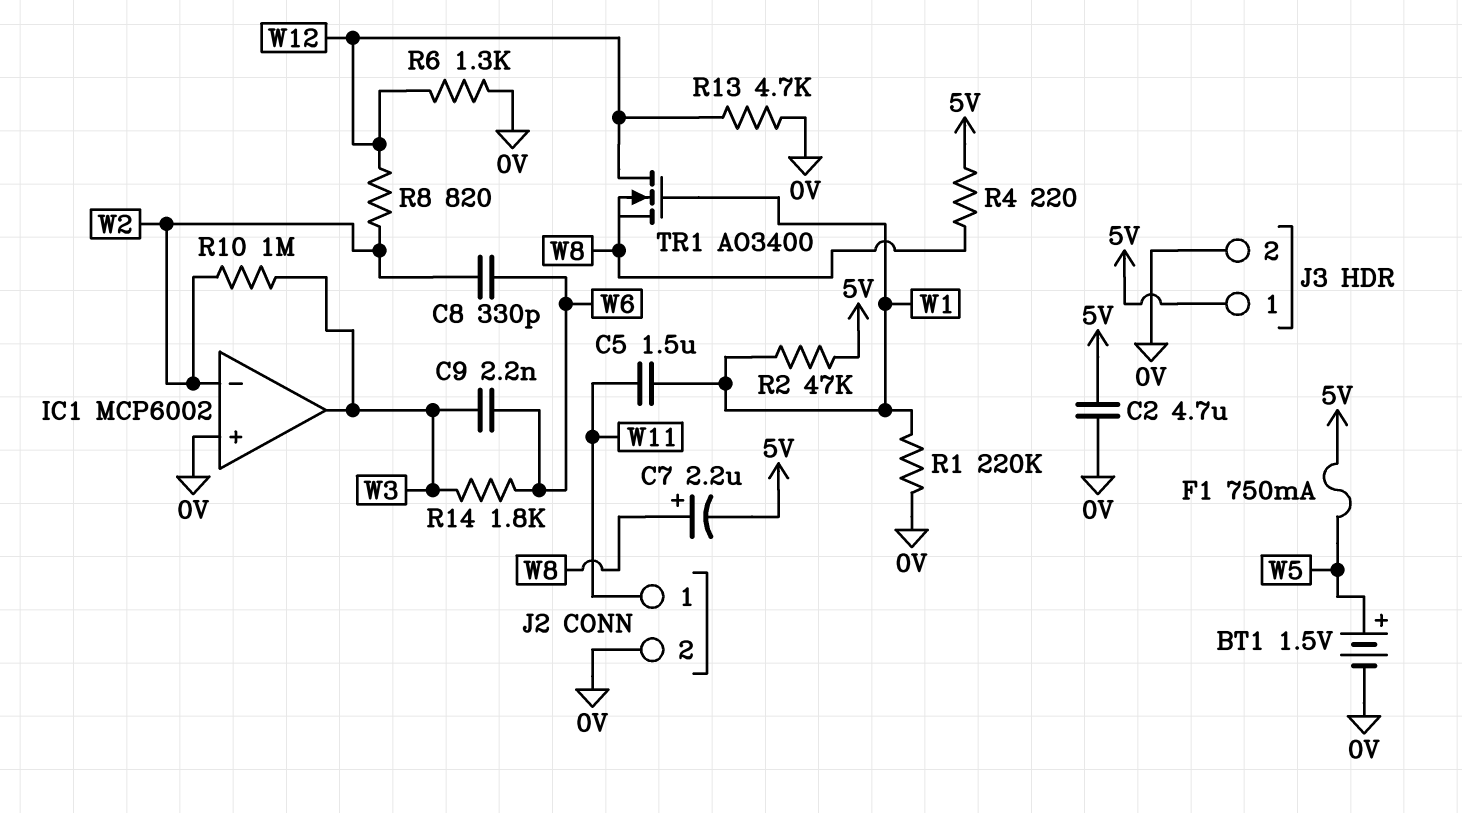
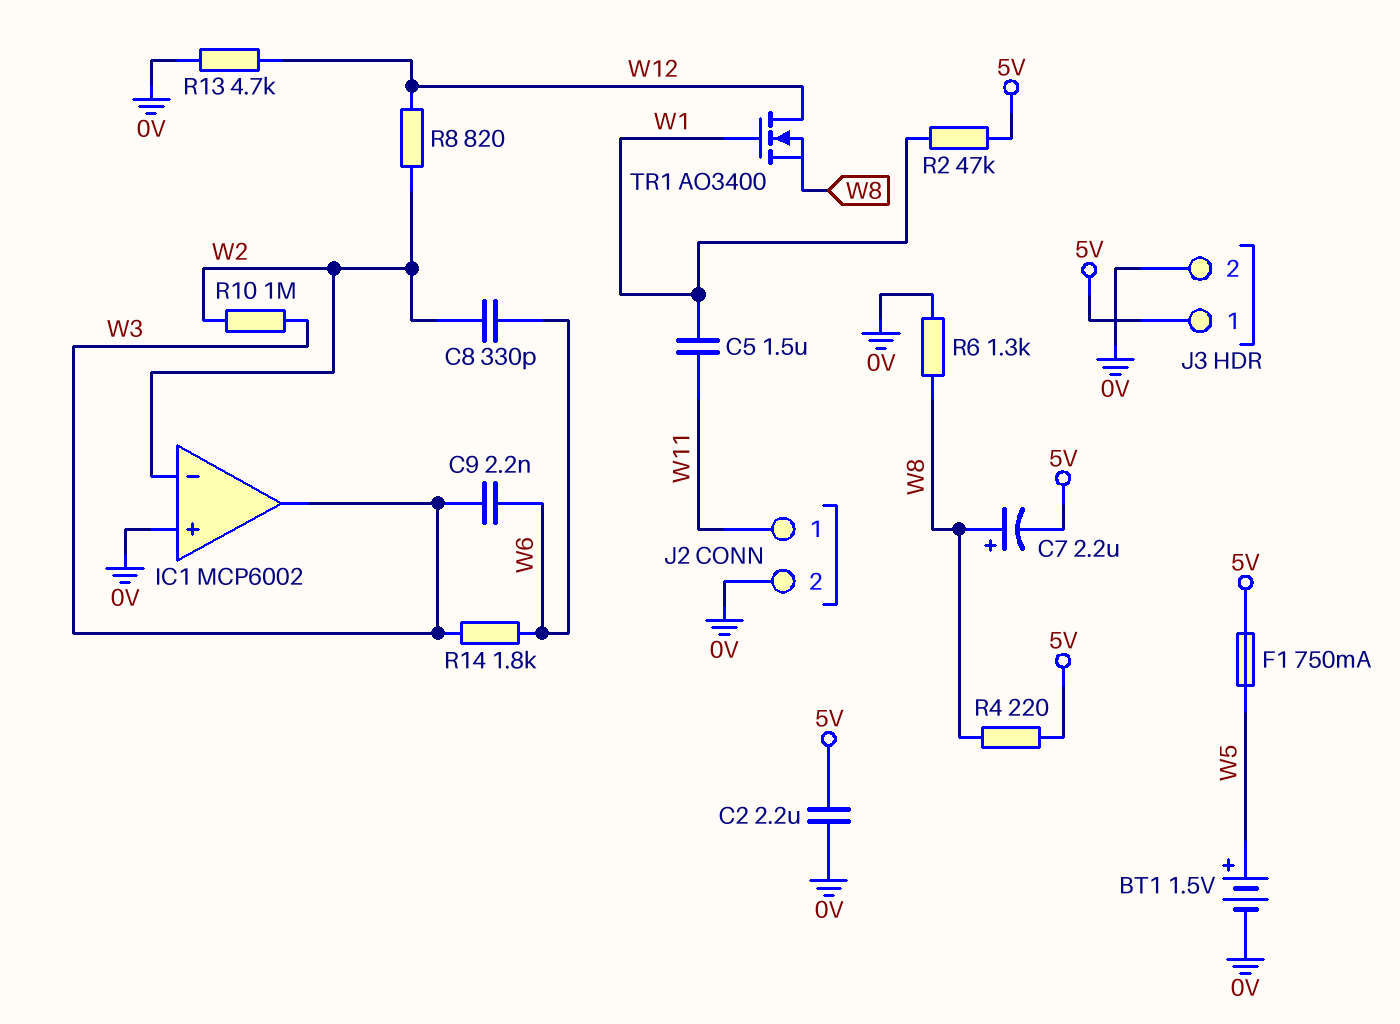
C2: 4.7uF (0V, 5V) -> 2.2uF (0V, 5V)
R1: 220k (0V, W1) -> none
R6: 1.3k (0V, W12) -> 1.3k (0V, W8)

